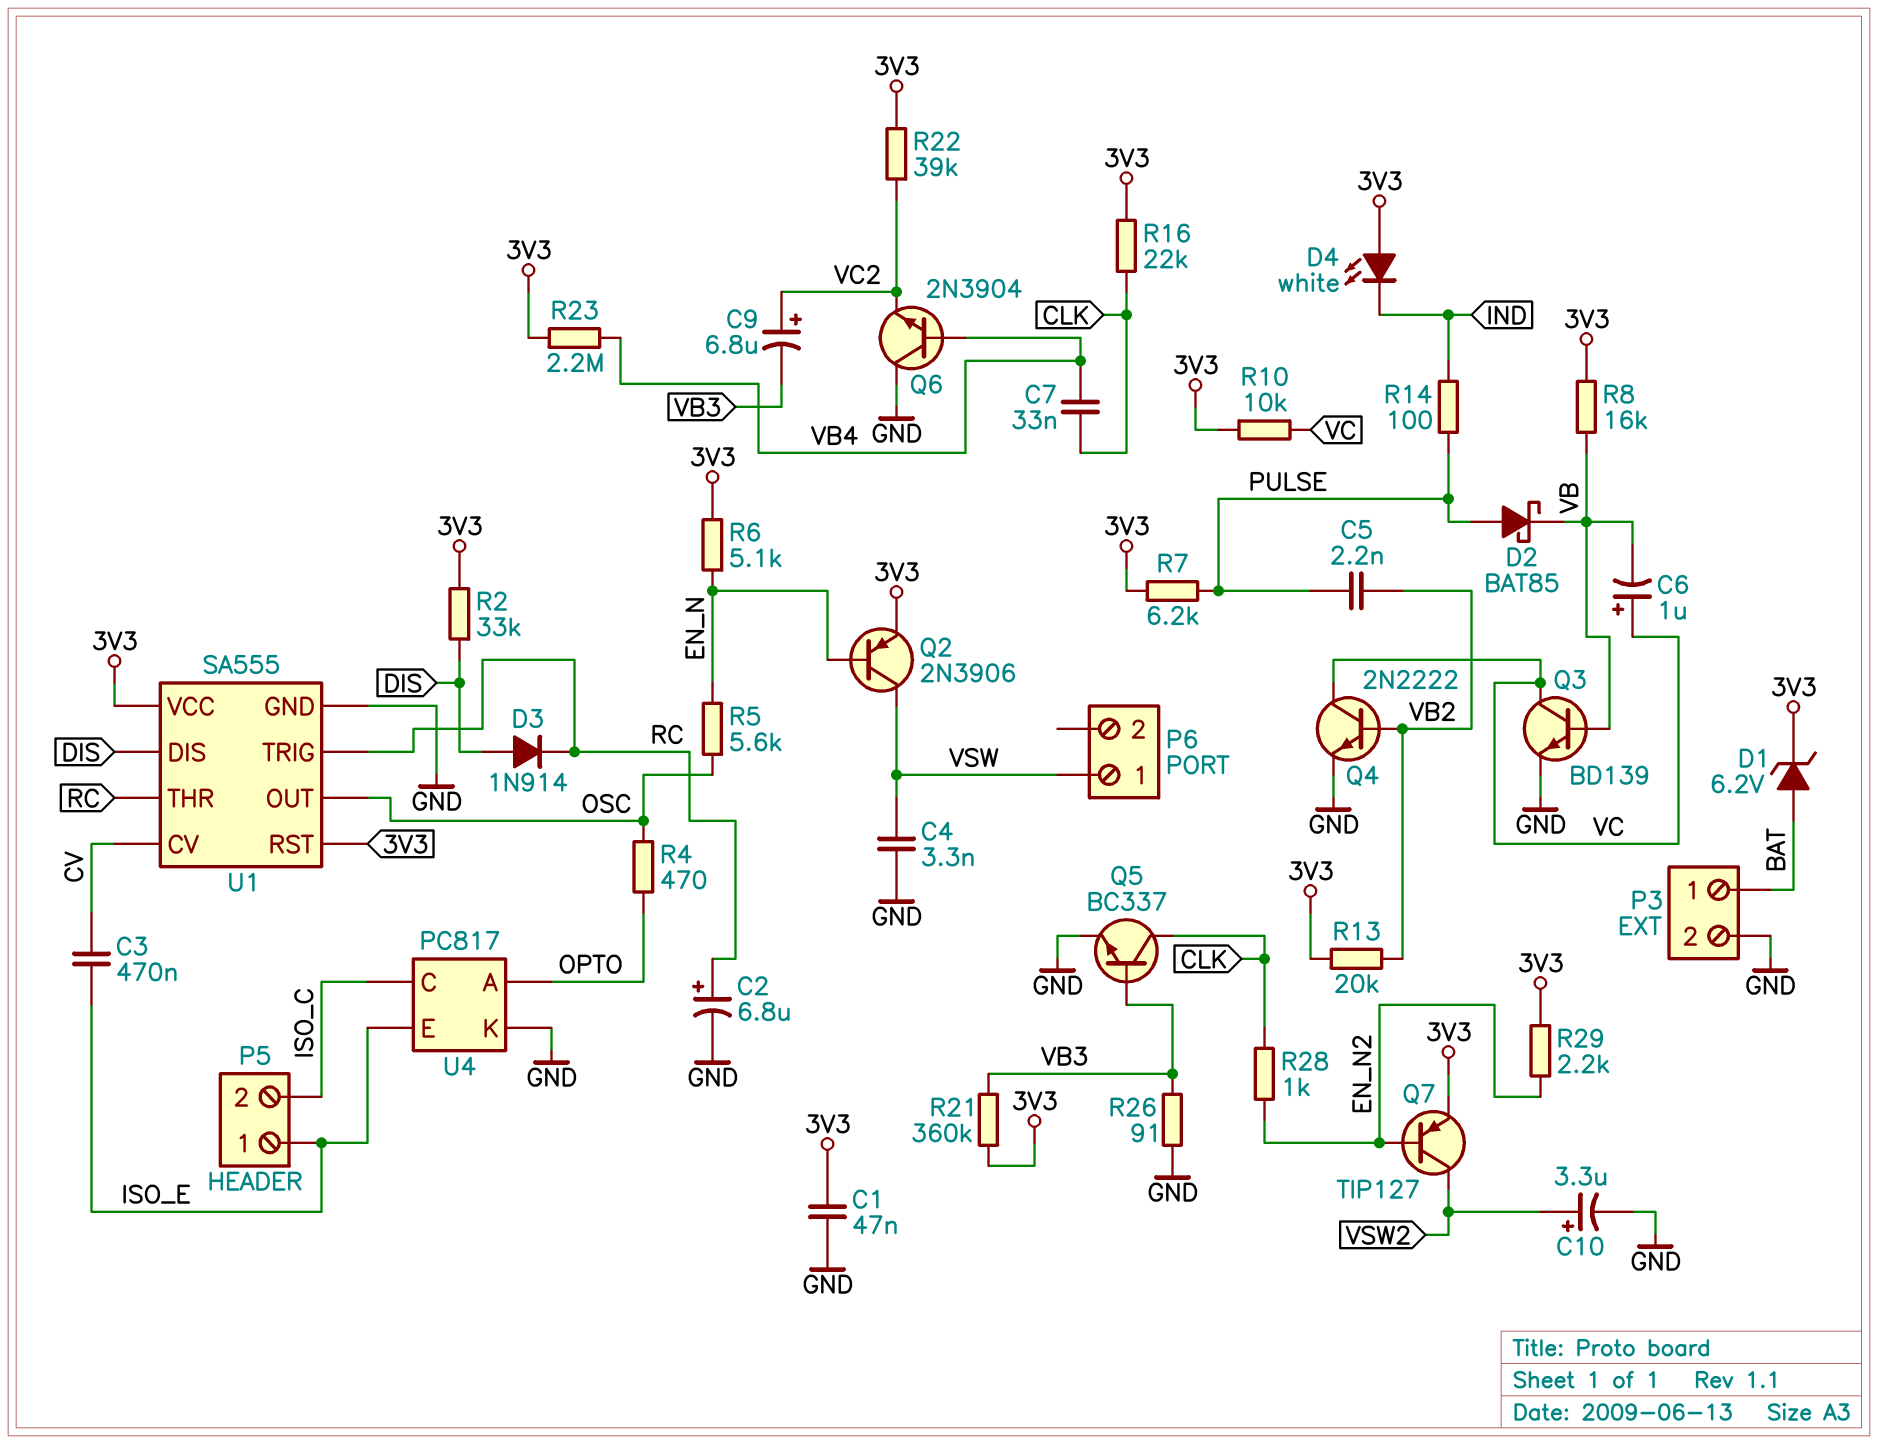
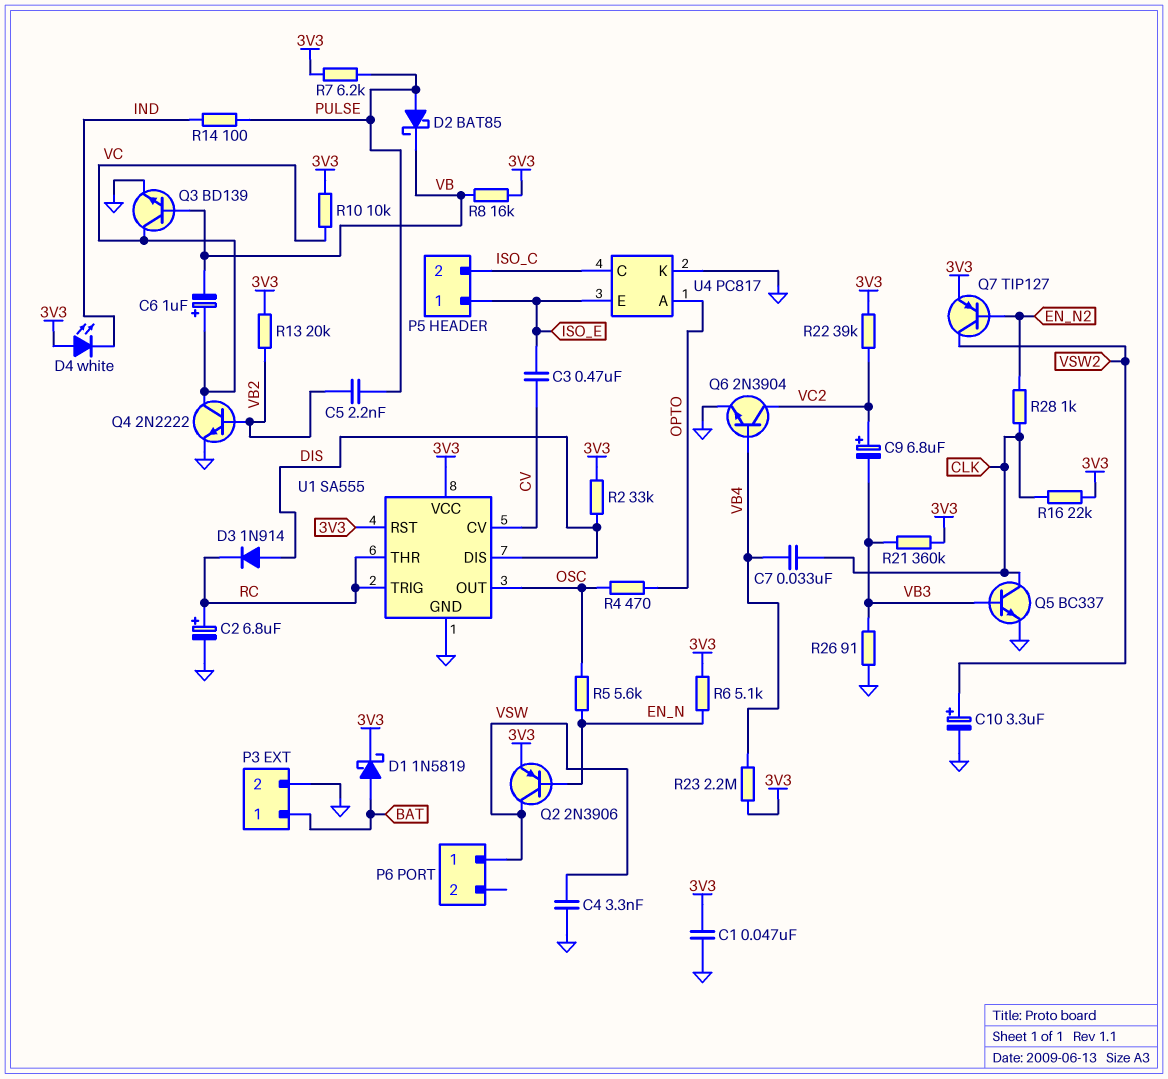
D1: zener 6.2V (A BAT, K 3V3) -> schottky 1N5819 (A BAT, K 3V3)
Q6: NPN 2N3904 (B VB4, C GND, E VC2) -> NPN 2N3904 (B VB4, C VC2, E GND)
R29: 2.2k (3V3, EN_N2) -> none

